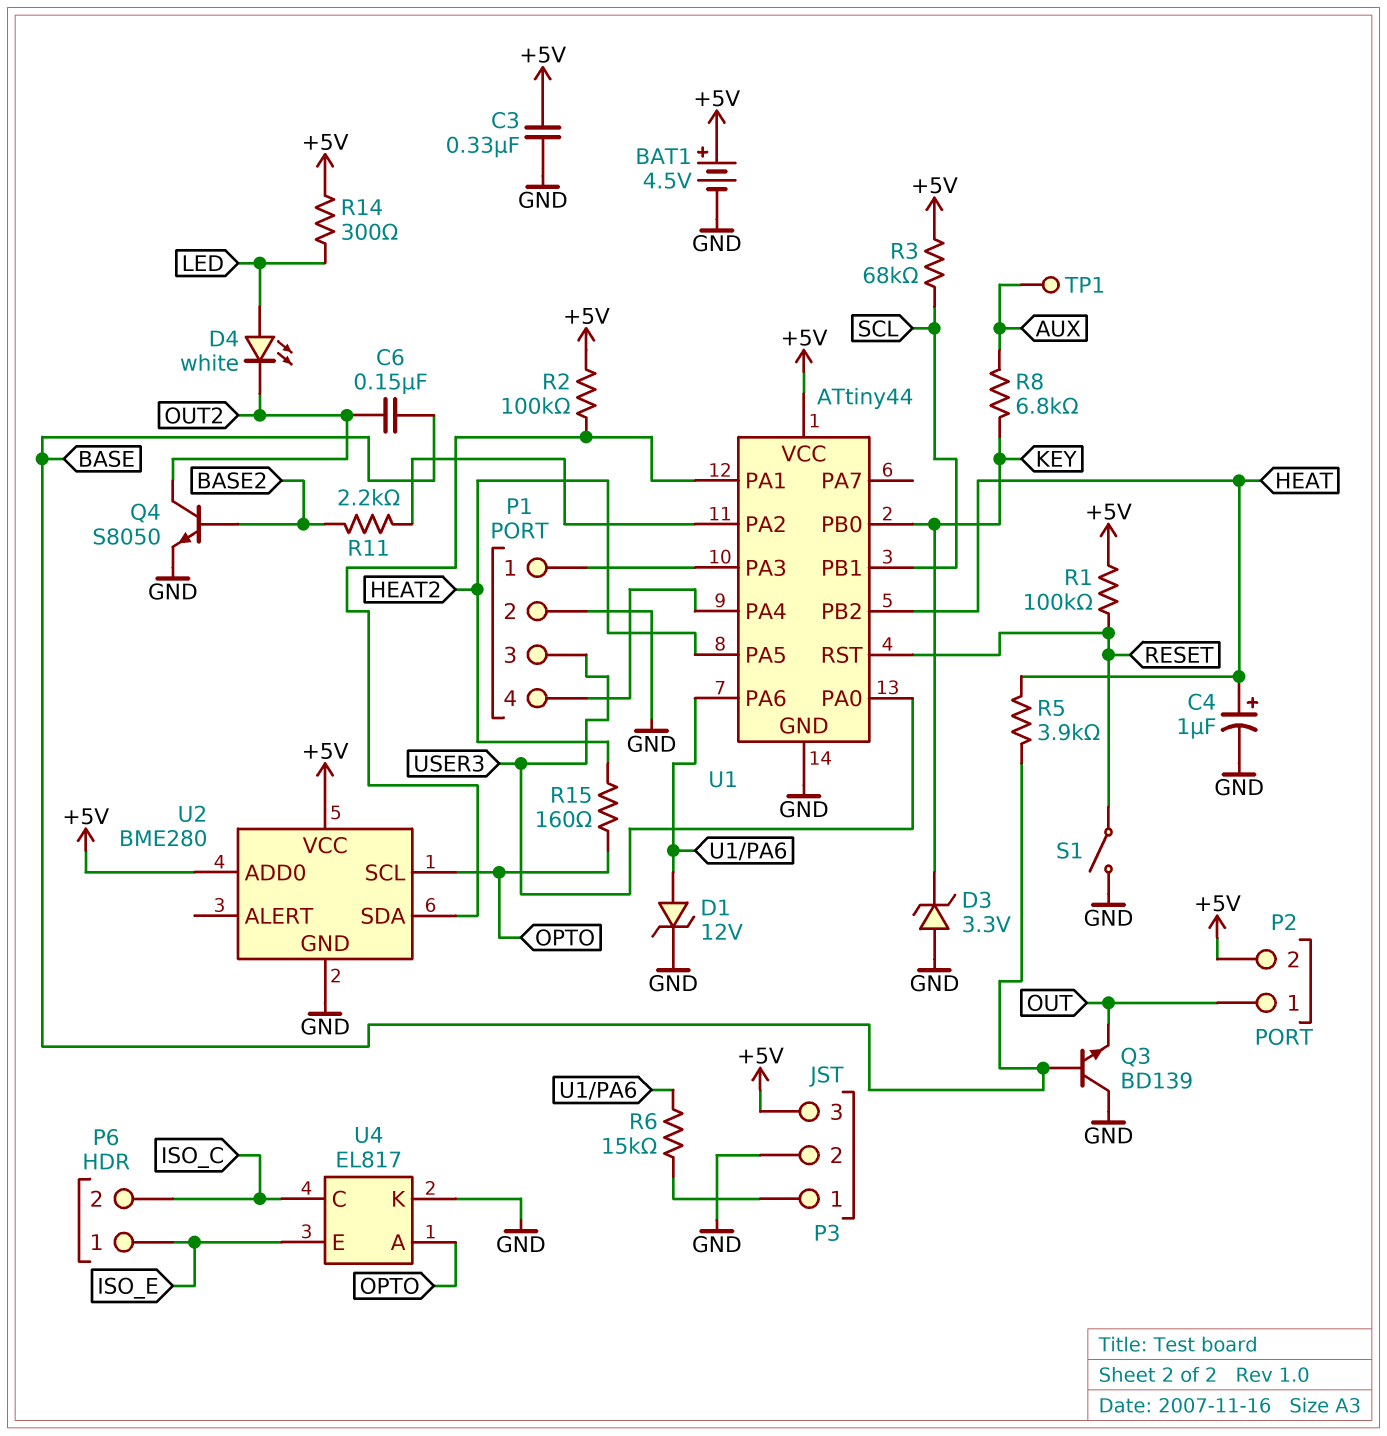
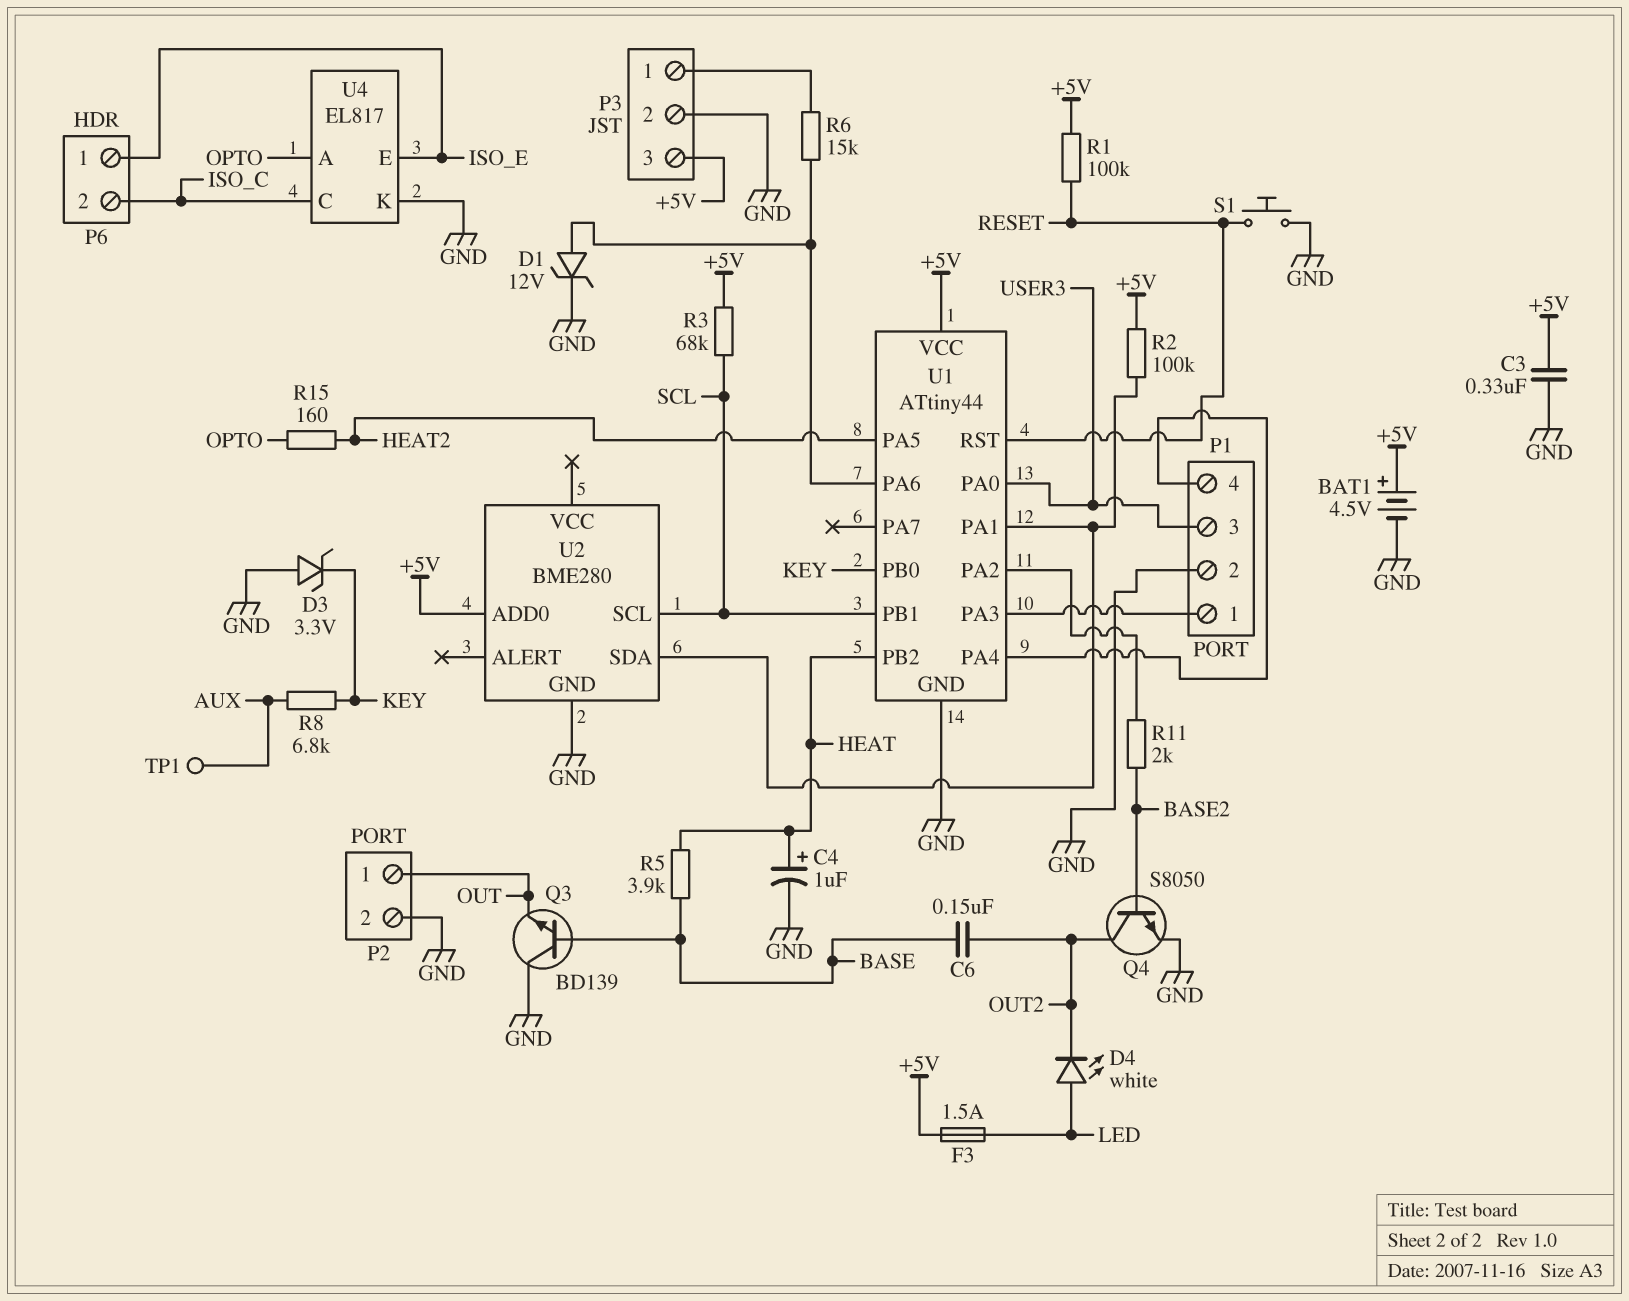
F3: none -> 1.5A (+5V, LED)
P2 pin 2: +5V -> GND
R11: 2.2k (BASE2, U1/PA2) -> 2k (BASE2, U1/PA2)
R14: 300 (+5V, LED) -> none
S1: switch (GND, RESET) -> button (GND, RESET)
U2 pin SCL: OPTO -> SCL
U2 pin VCC: +5V -> none

